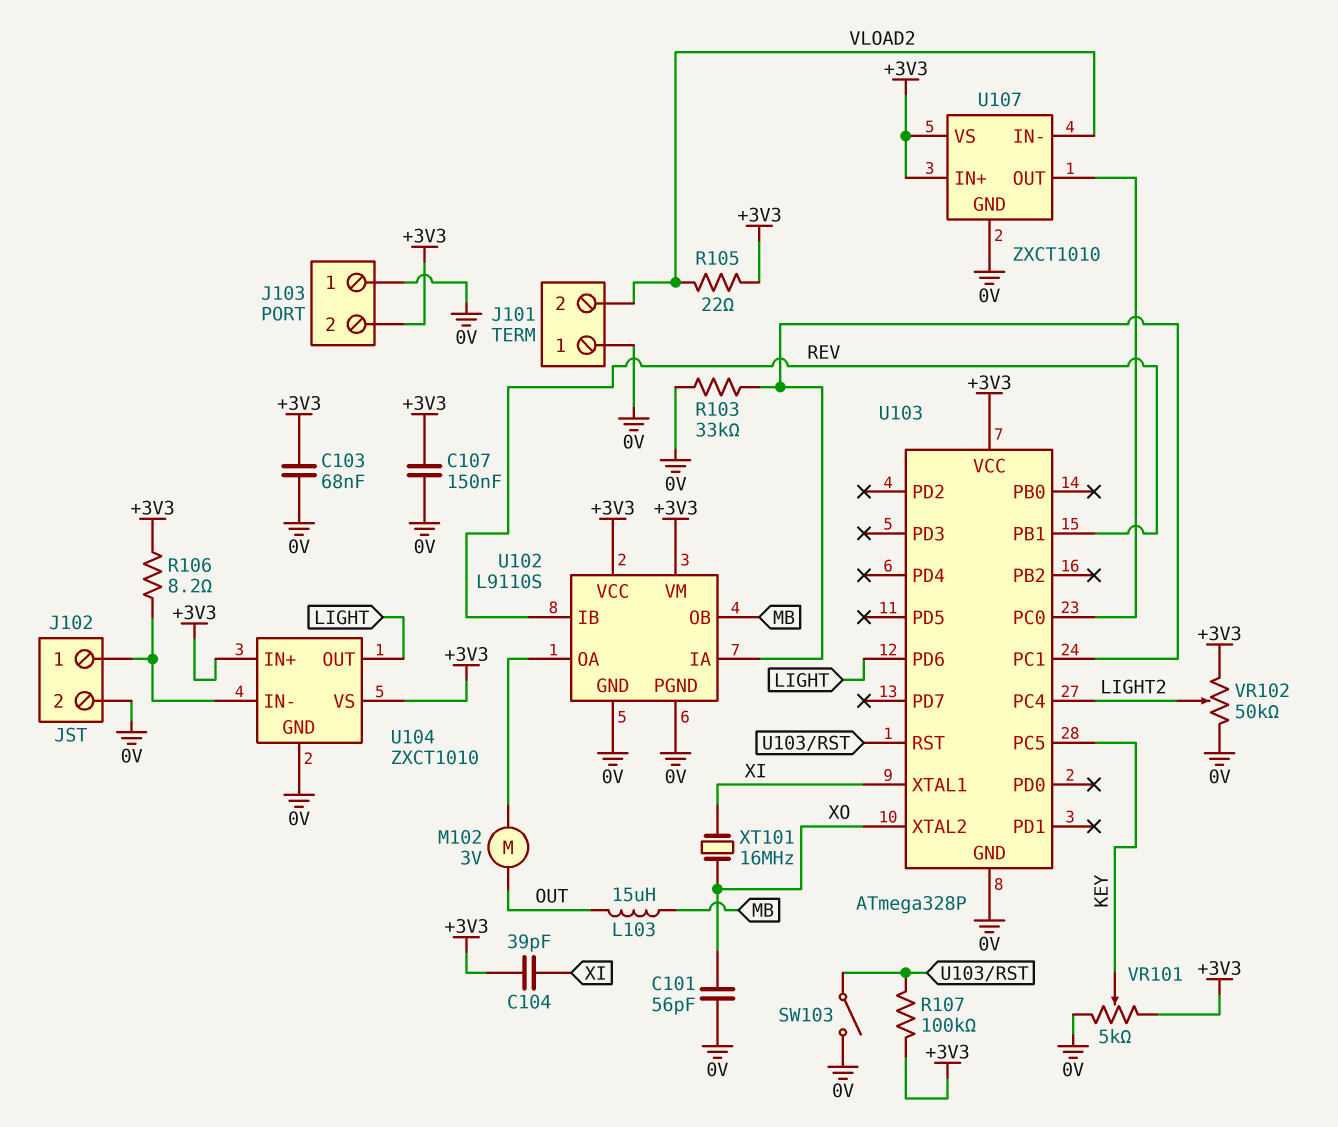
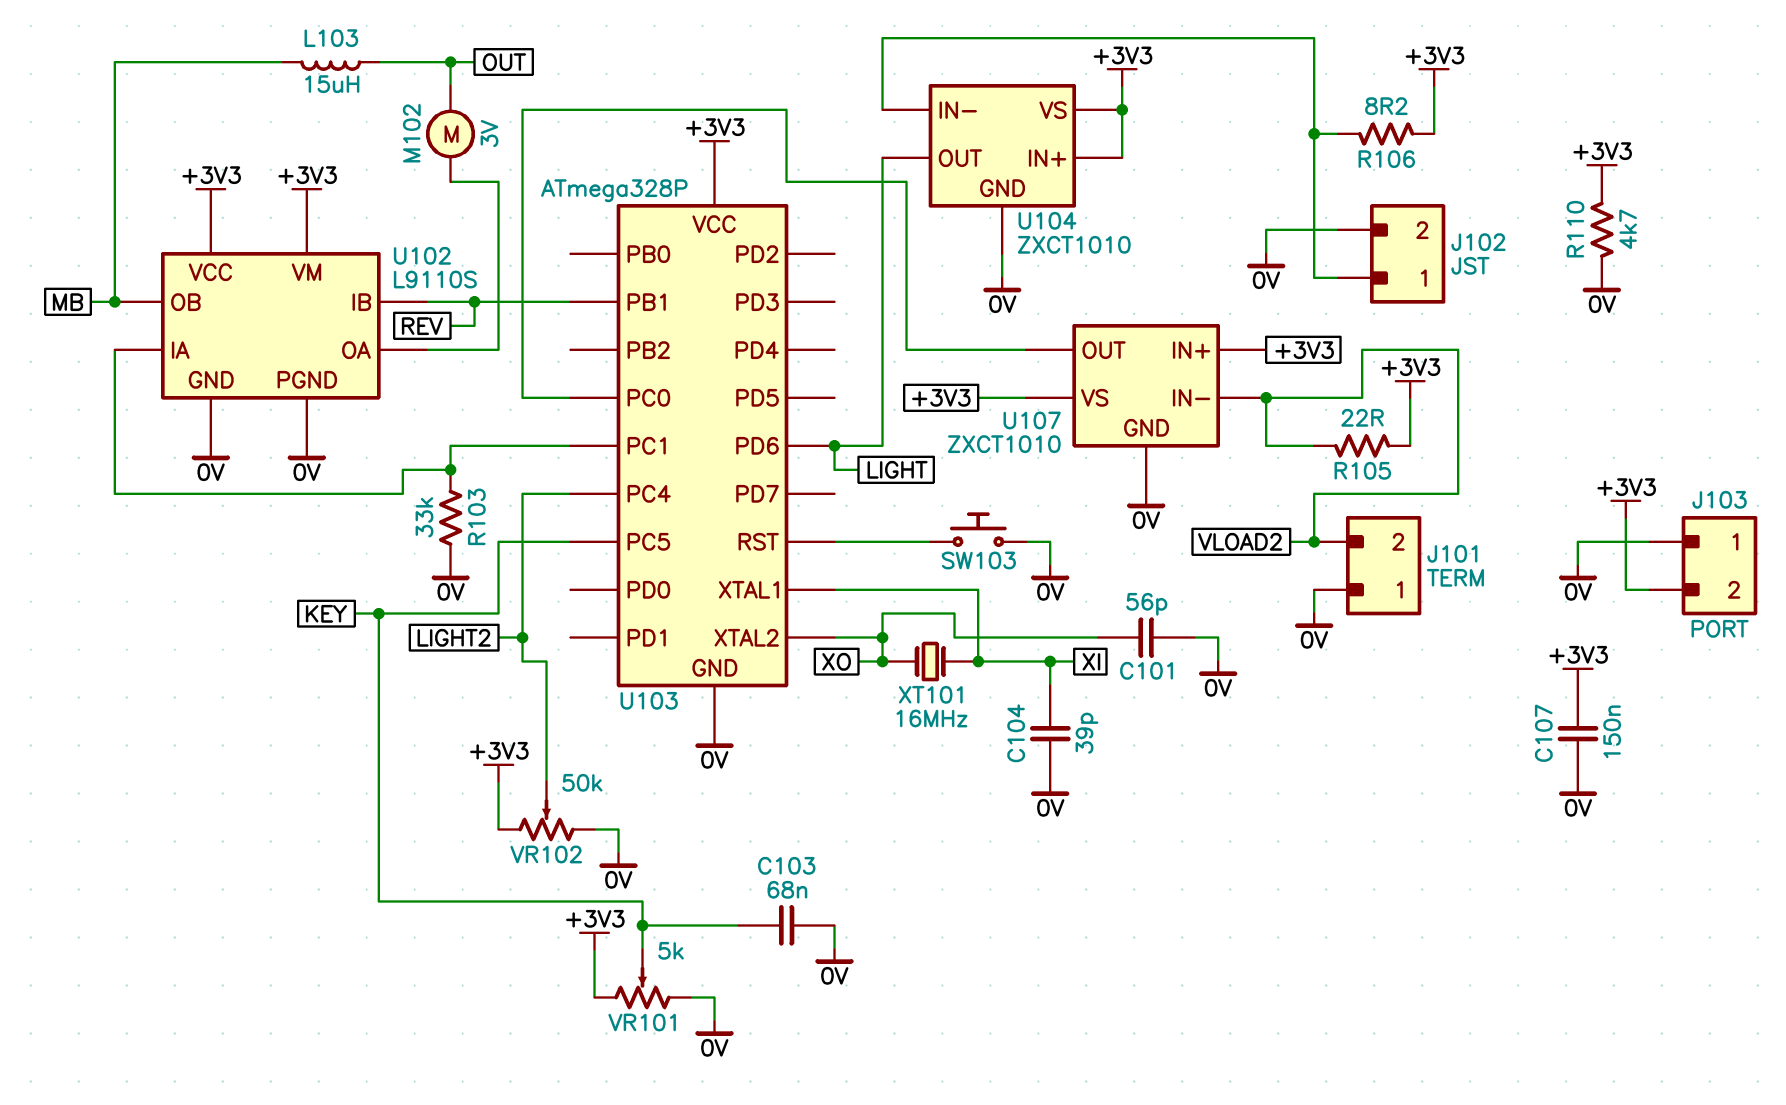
C103: 68nF (+3V3, 0V) -> 68nF (0V, KEY)
C104: 39pF (+3V3, XI) -> 39pF (0V, XI)
R107: 100k (+3V3, U103/RST) -> none
R110: none -> 4.7k (+3V3, 0V)
SW103: switch (0V, U103/RST) -> button (0V, U103/RST)

